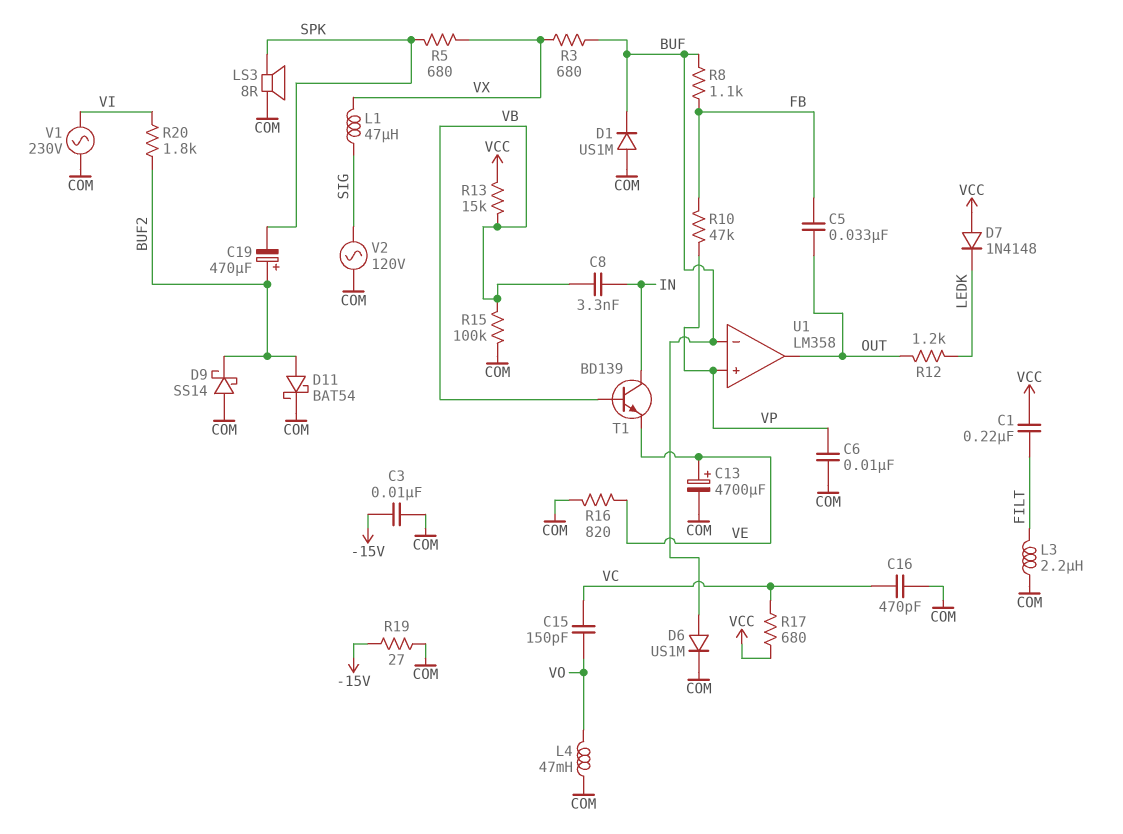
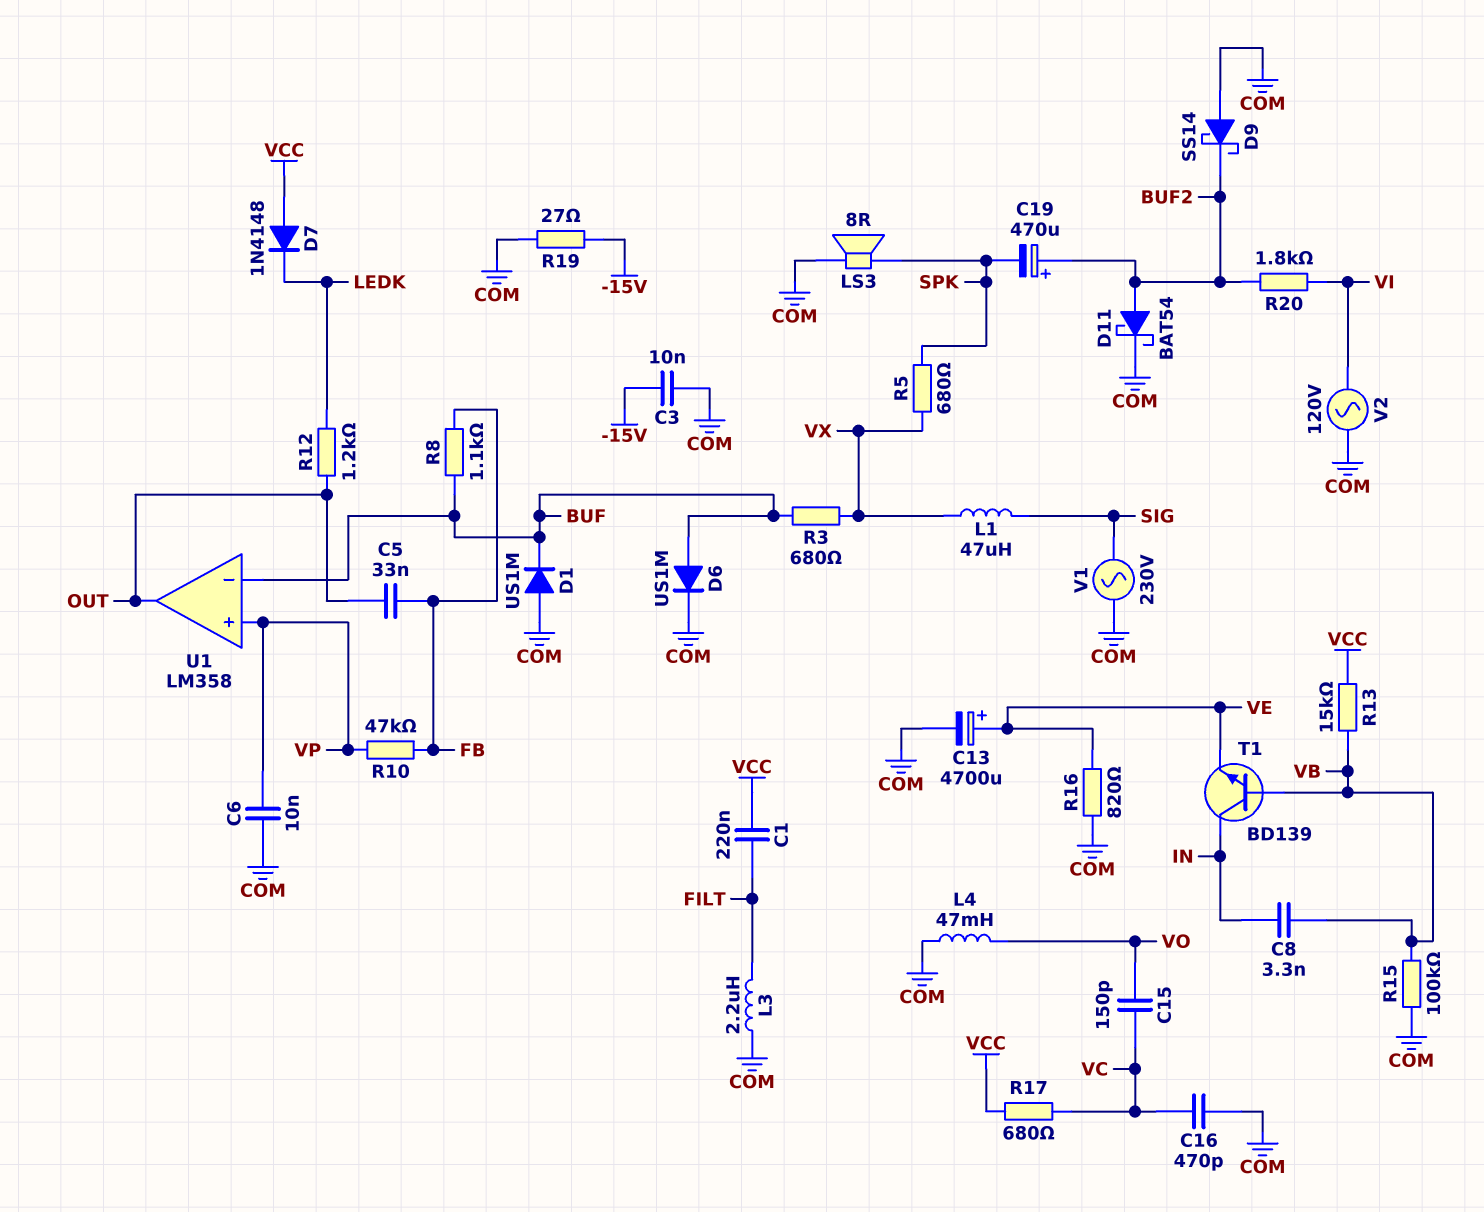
V1: AC 230V (COM, VI) -> AC 230V (COM, SIG)
V2: AC 120V (COM, SIG) -> AC 120V (COM, VI)

